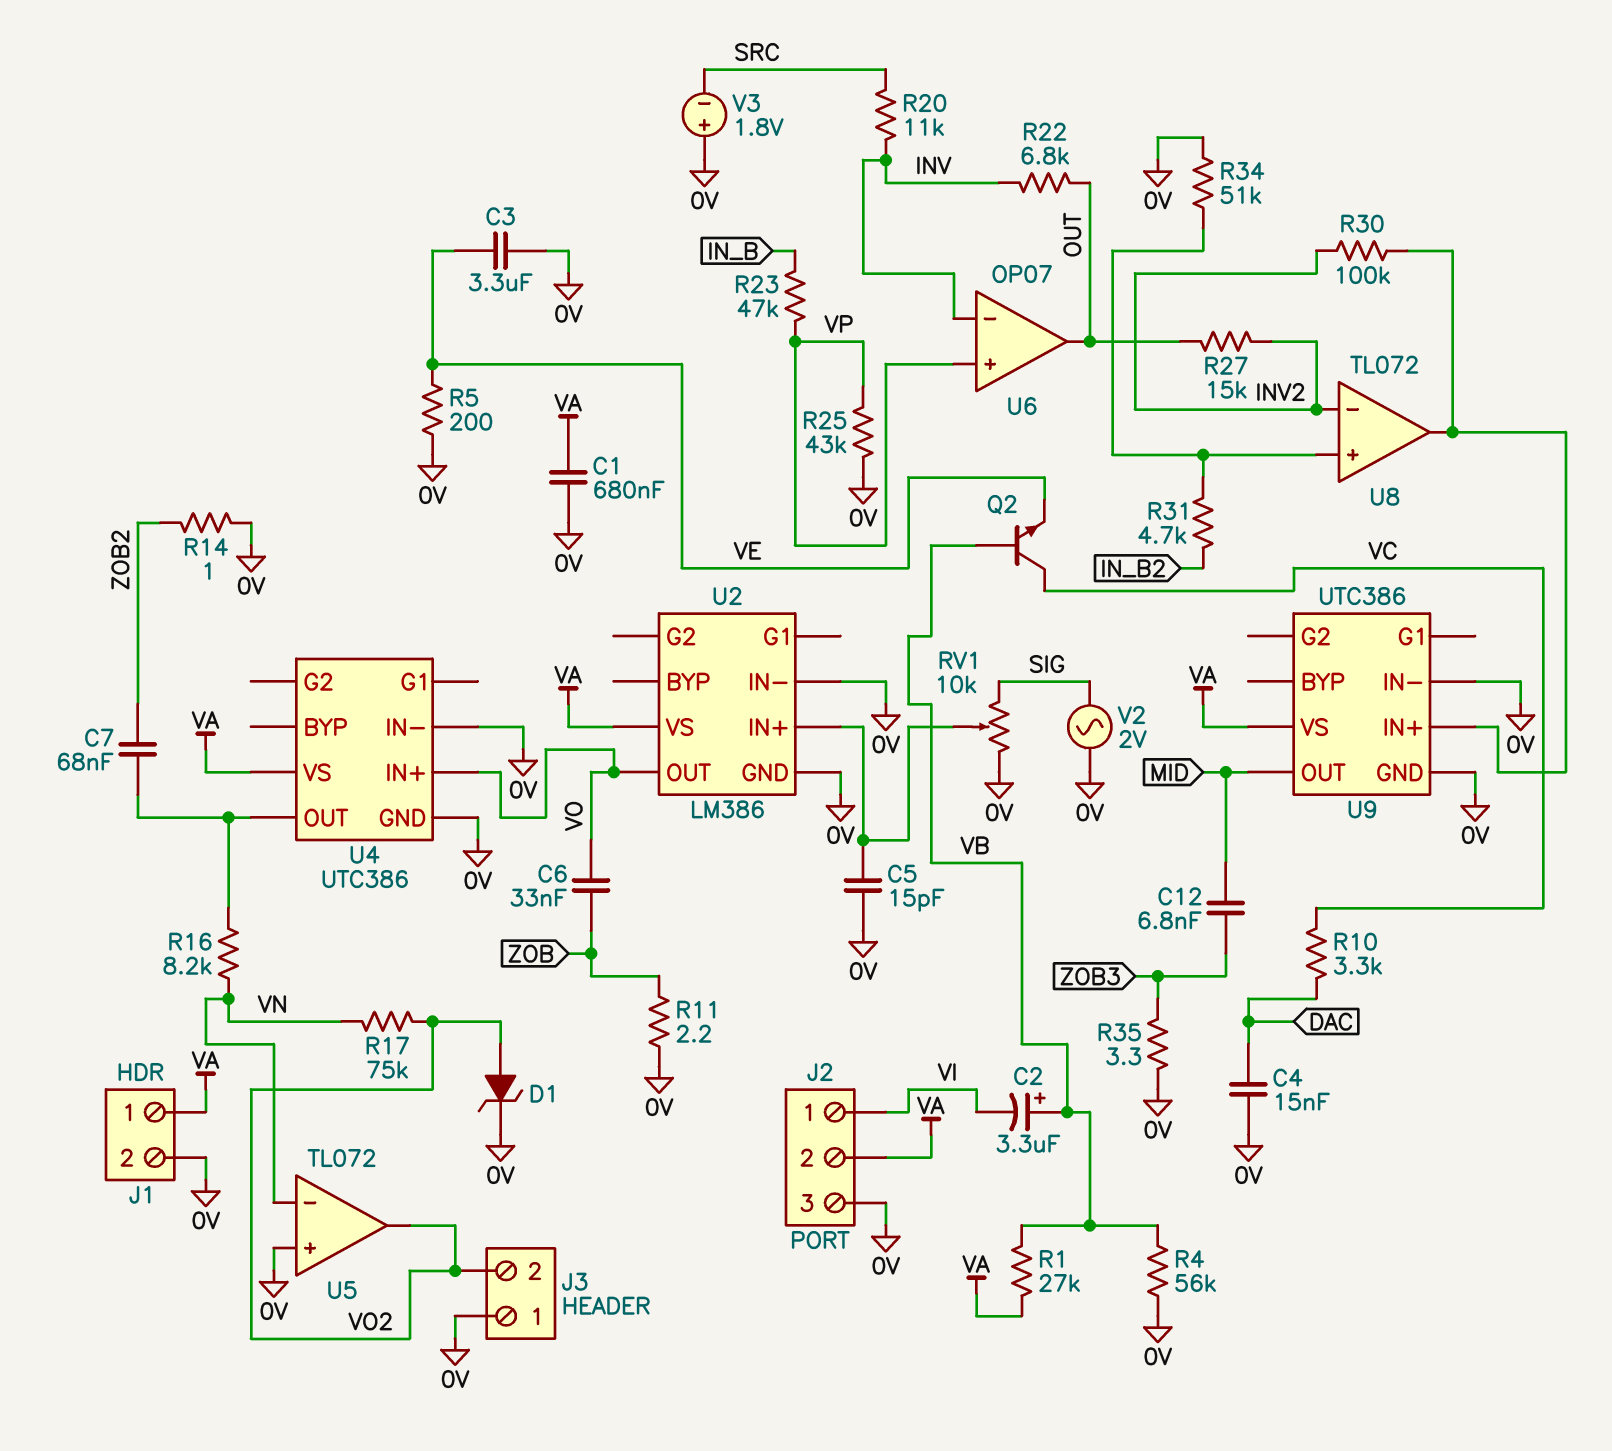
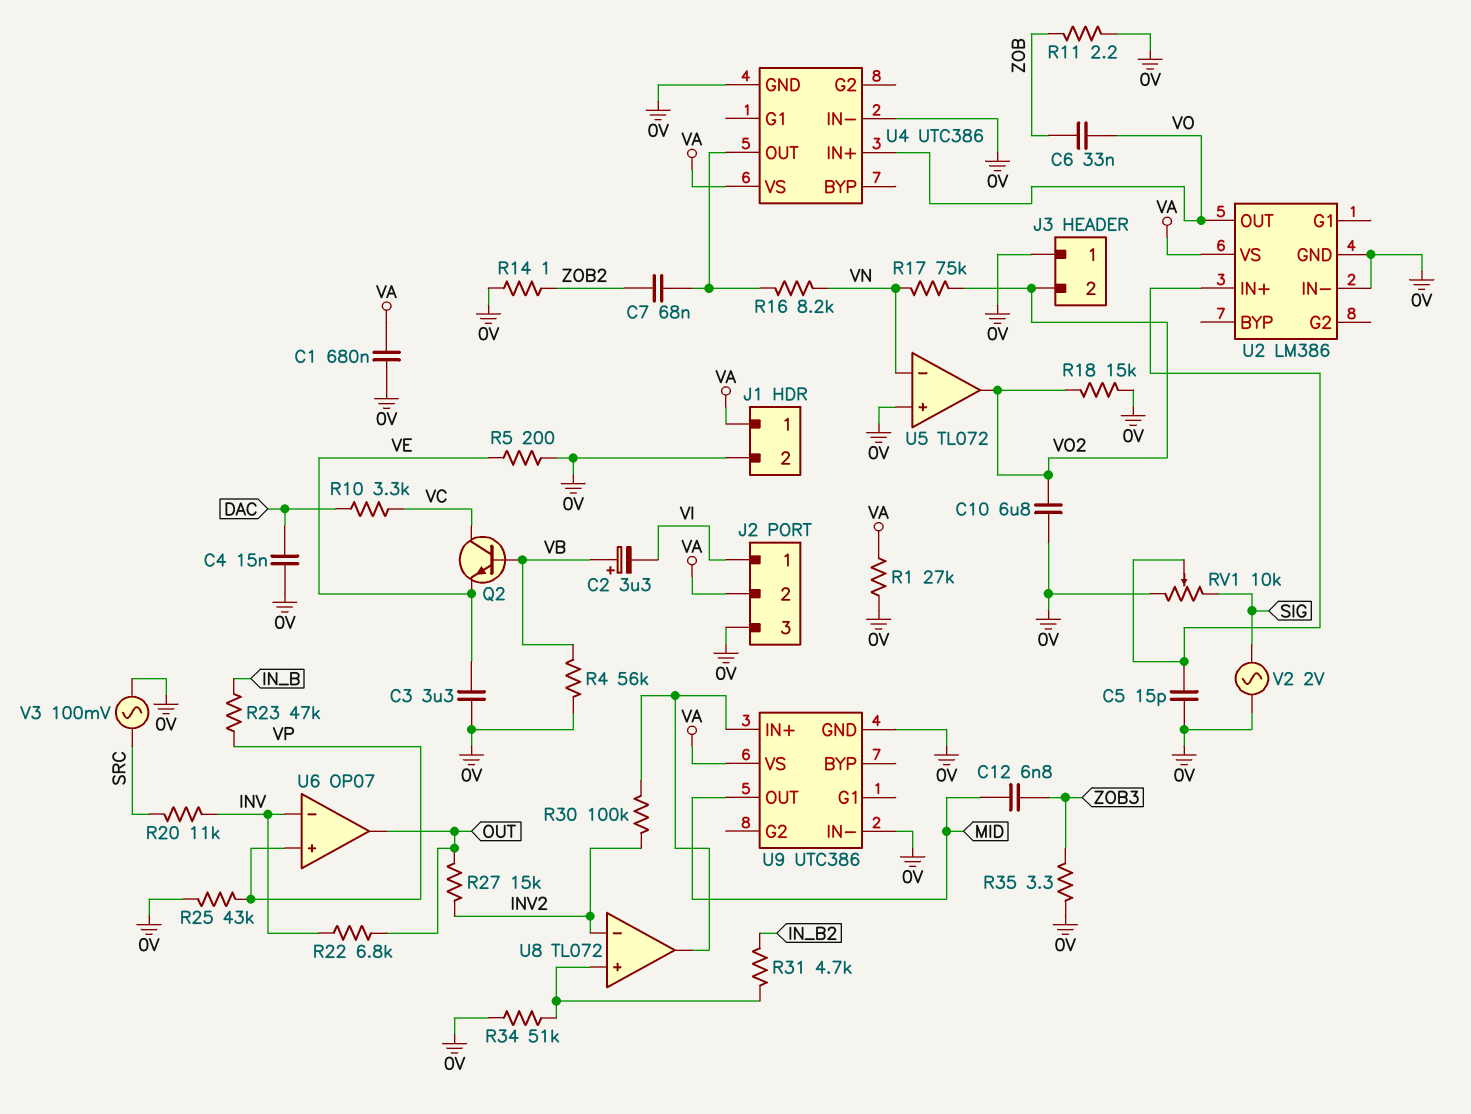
C10: none -> 6.8uF (0V, VO2)
D1: zener (A VO2, K 0V) -> none
R1: 27k (VA, VB) -> 27k (0V, VA)
R18: none -> 15k (0V, VO2)
V3: 1.8V (plus 0V, minus SRC) -> AC 100mV (0V, SRC)

